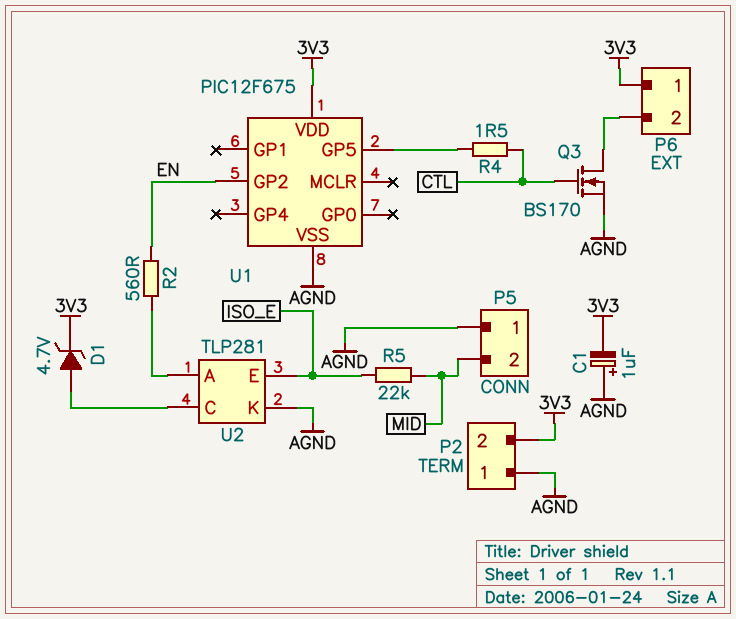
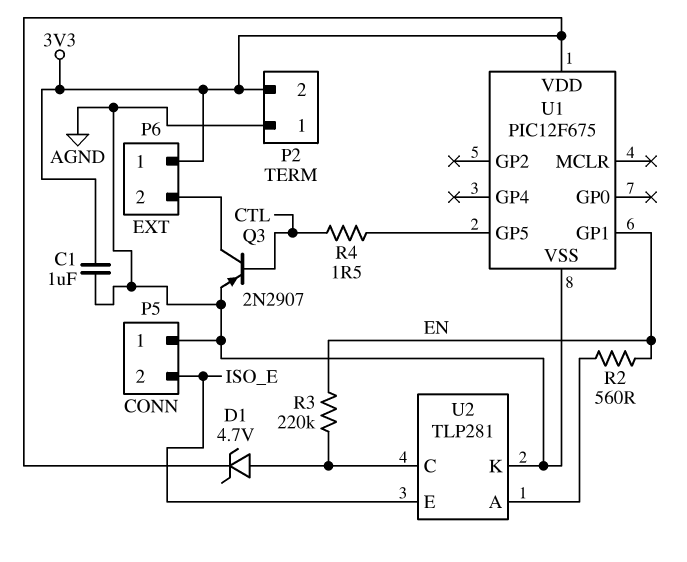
C1: 1uF (plus AGND, minus 3V3) -> 1uF (3V3, AGND)
P5 pin 2: MID -> ISO_E
Q3: NMOS BS170 (G CTL, D P6/2, S AGND) -> PNP 2N2907 (B CTL, C P6/2, E AGND)
R3: none -> 220k (EN, U2/C)
R5: 22k (ISO_E, MID) -> none
U1 pin GP1: none -> EN
U1 pin GP2: EN -> none

